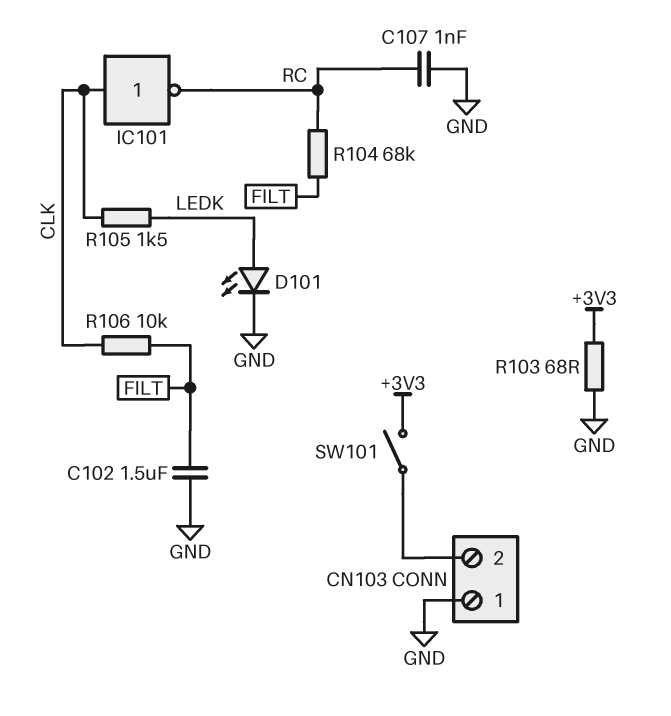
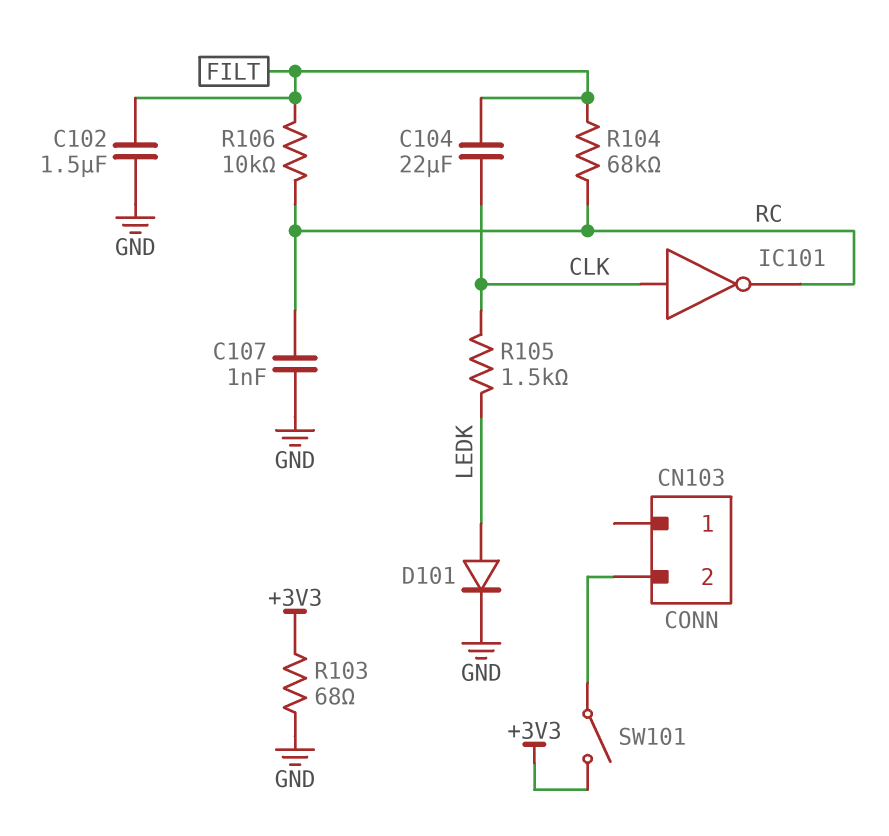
C104: none -> 22uF (CLK, FILT)
CN103 pin 1: GND -> none
D101: LED (A LEDK, K GND) -> diode (A LEDK, K GND)
R106: 10k (CLK, FILT) -> 10k (FILT, RC)

